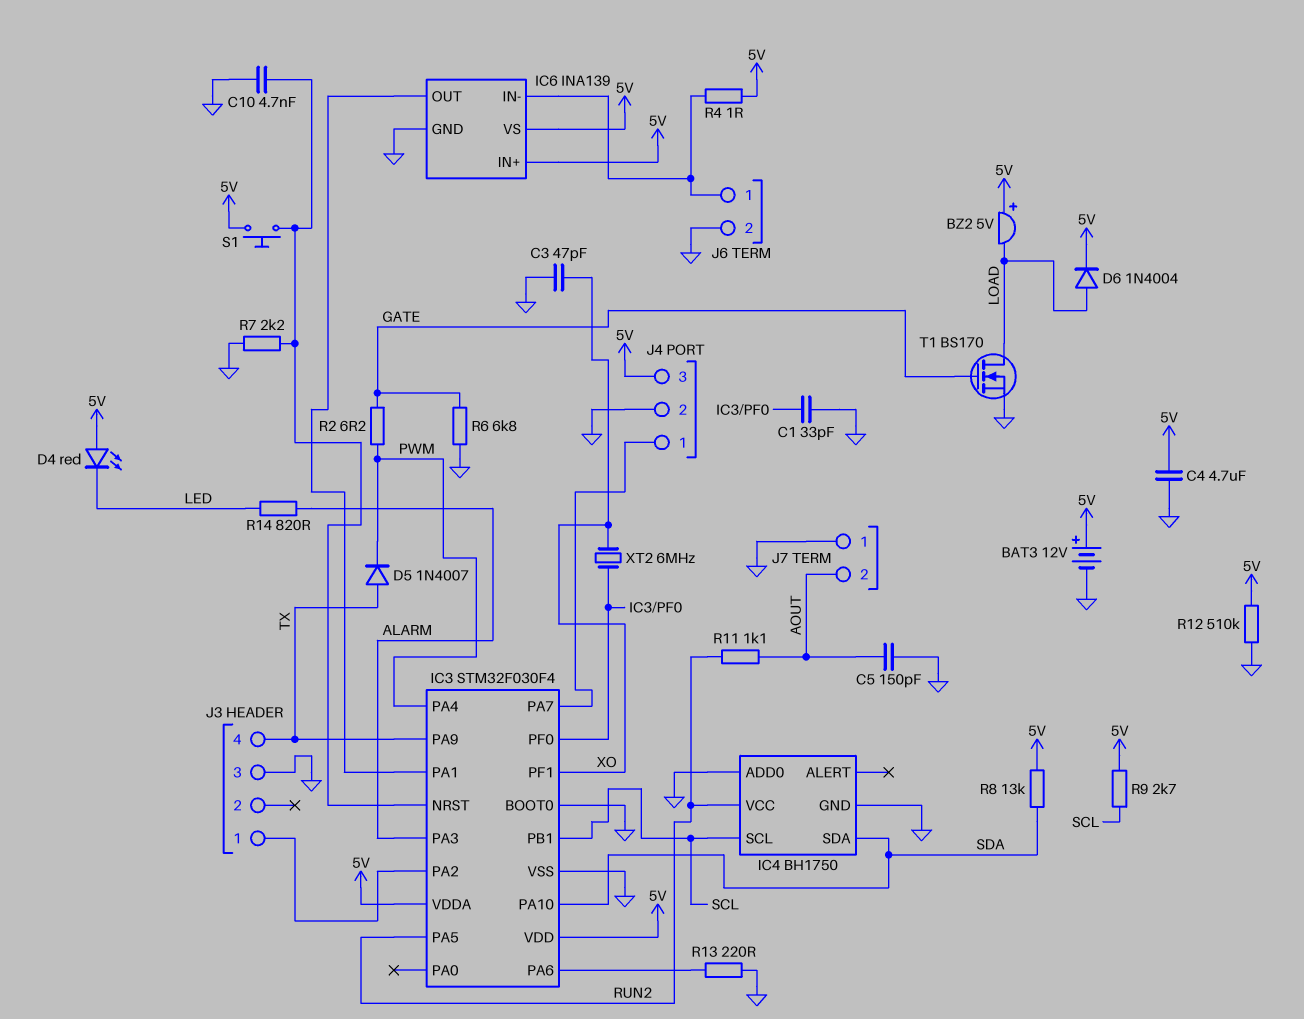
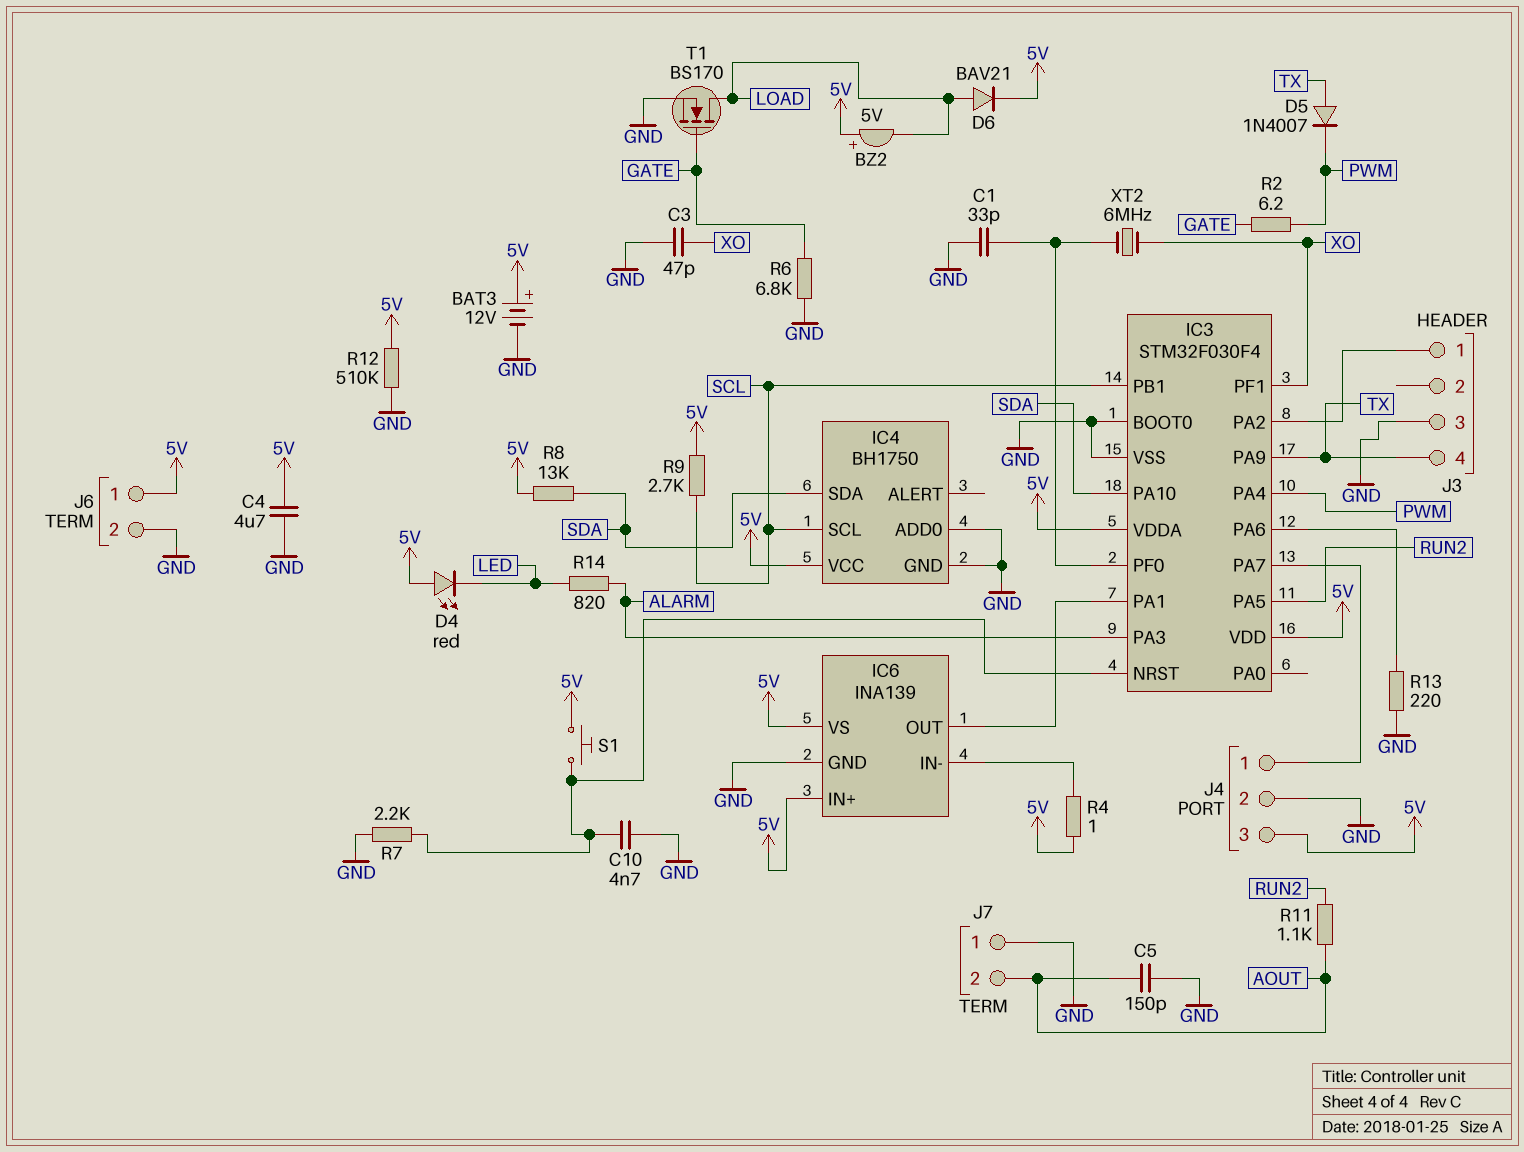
D6: diode 1N4004 (A LOAD, K 5V) -> diode BAV21 (A LOAD, K 5V)
IC4 pin VCC: RUN2 -> 5V
J6 pin 1: IC6/IN- -> 5V

